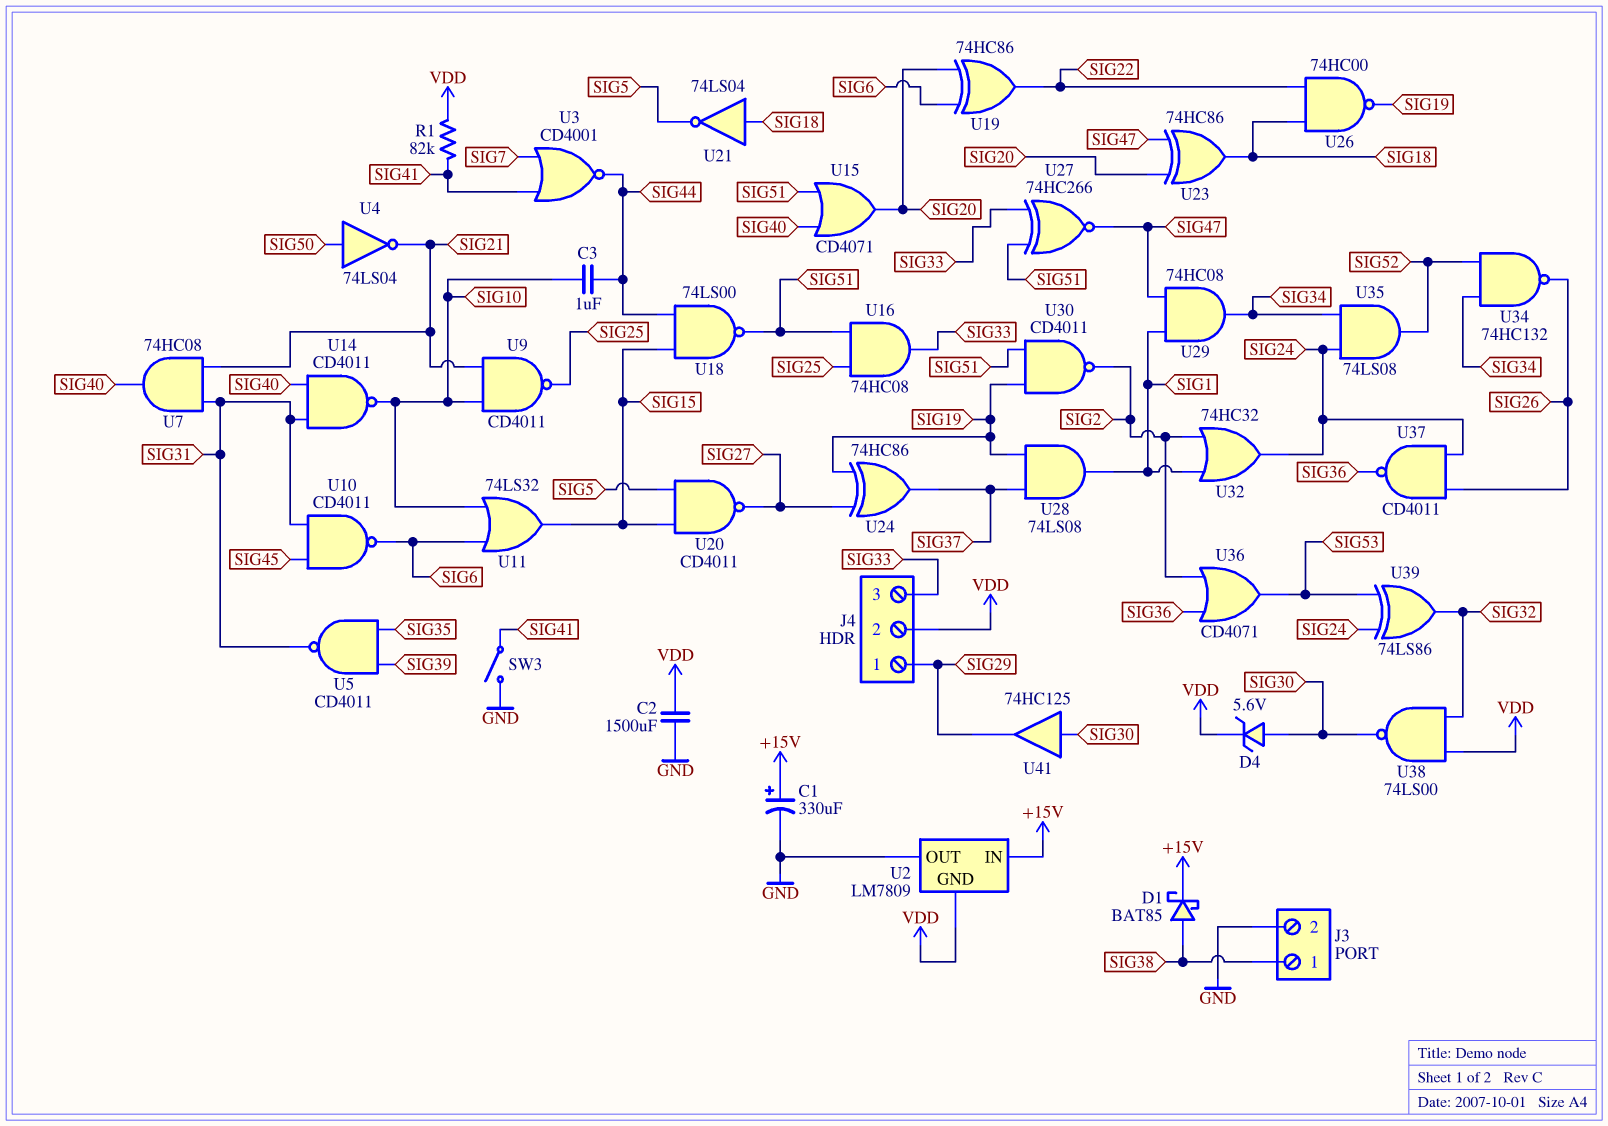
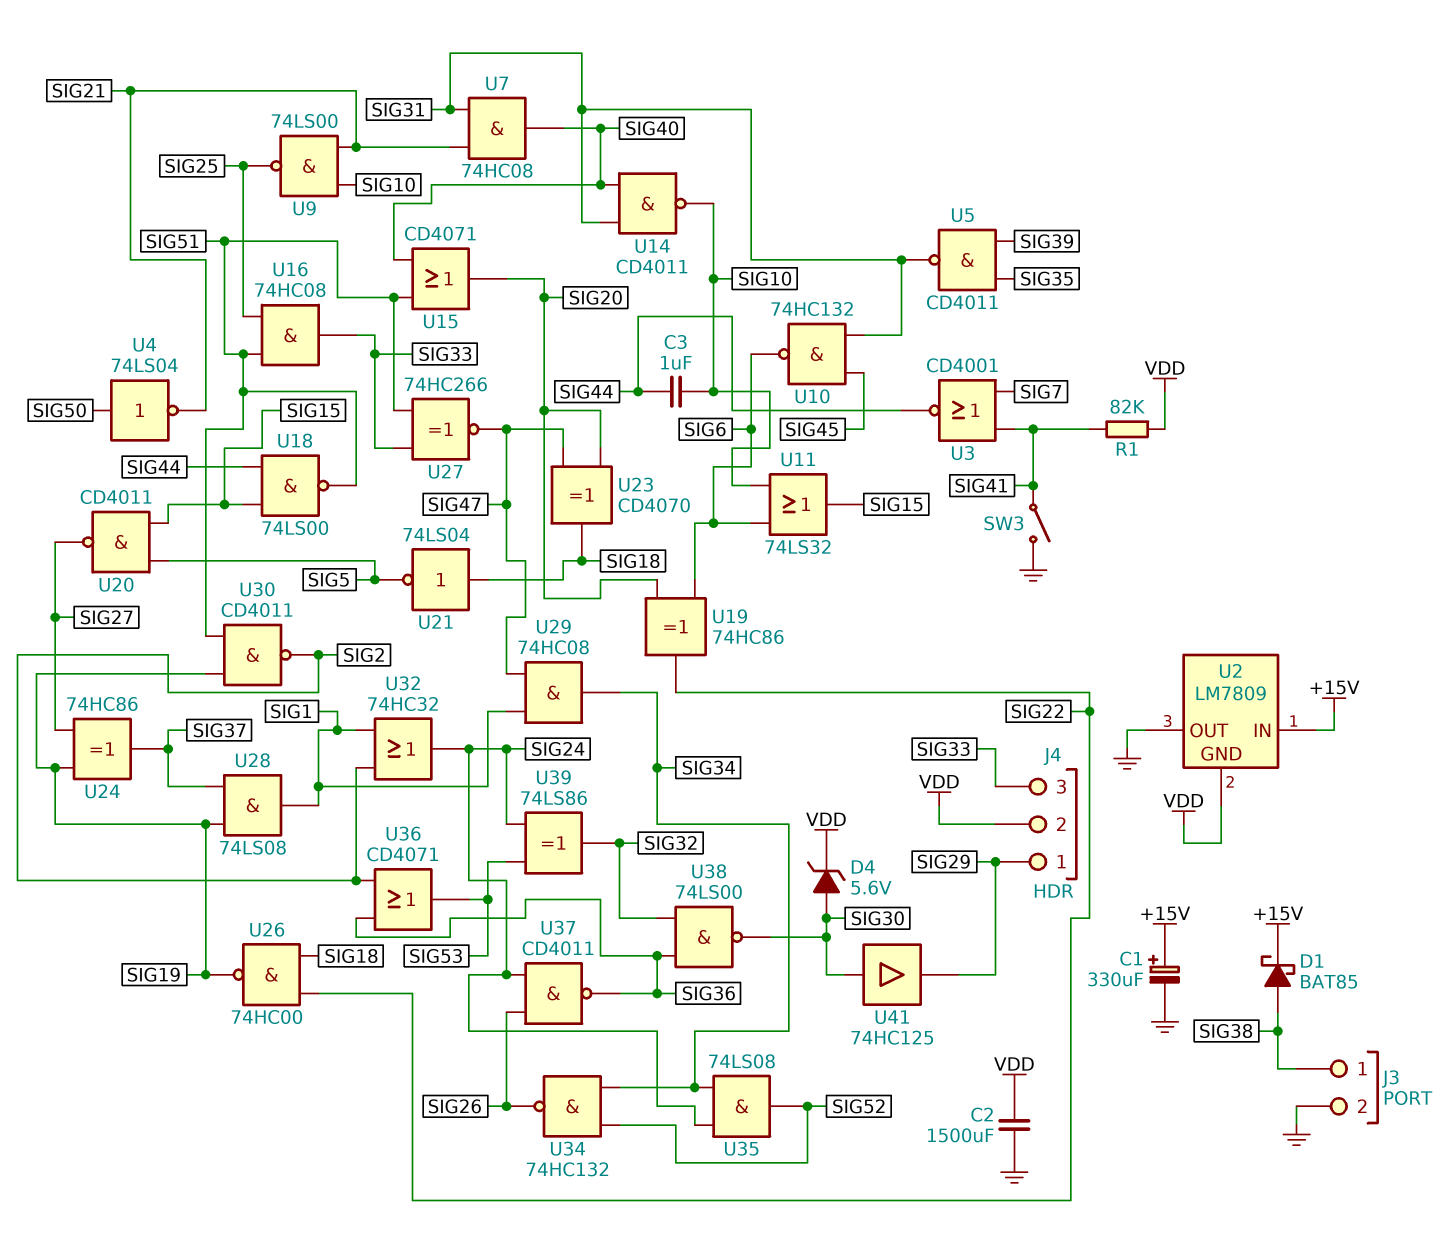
U9: NAND CD4011 (in SIG10, in SIG21, out SIG25) -> NAND 74LS00 (in SIG10, in SIG21, out SIG25)
U10: NAND CD4011 (in SIG31, in SIG45, out SIG6) -> NAND 74HC132 (in SIG31, in SIG45, out SIG6)
U23: XOR 74HC86 (in SIG20, in SIG47, out SIG18) -> XOR CD4070 (in SIG20, in SIG47, out SIG18)
U38: NAND 74LS00 (in SIG32, in VDD, out SIG30) -> NAND 74LS00 (in SIG32, in SIG36, out SIG30)

